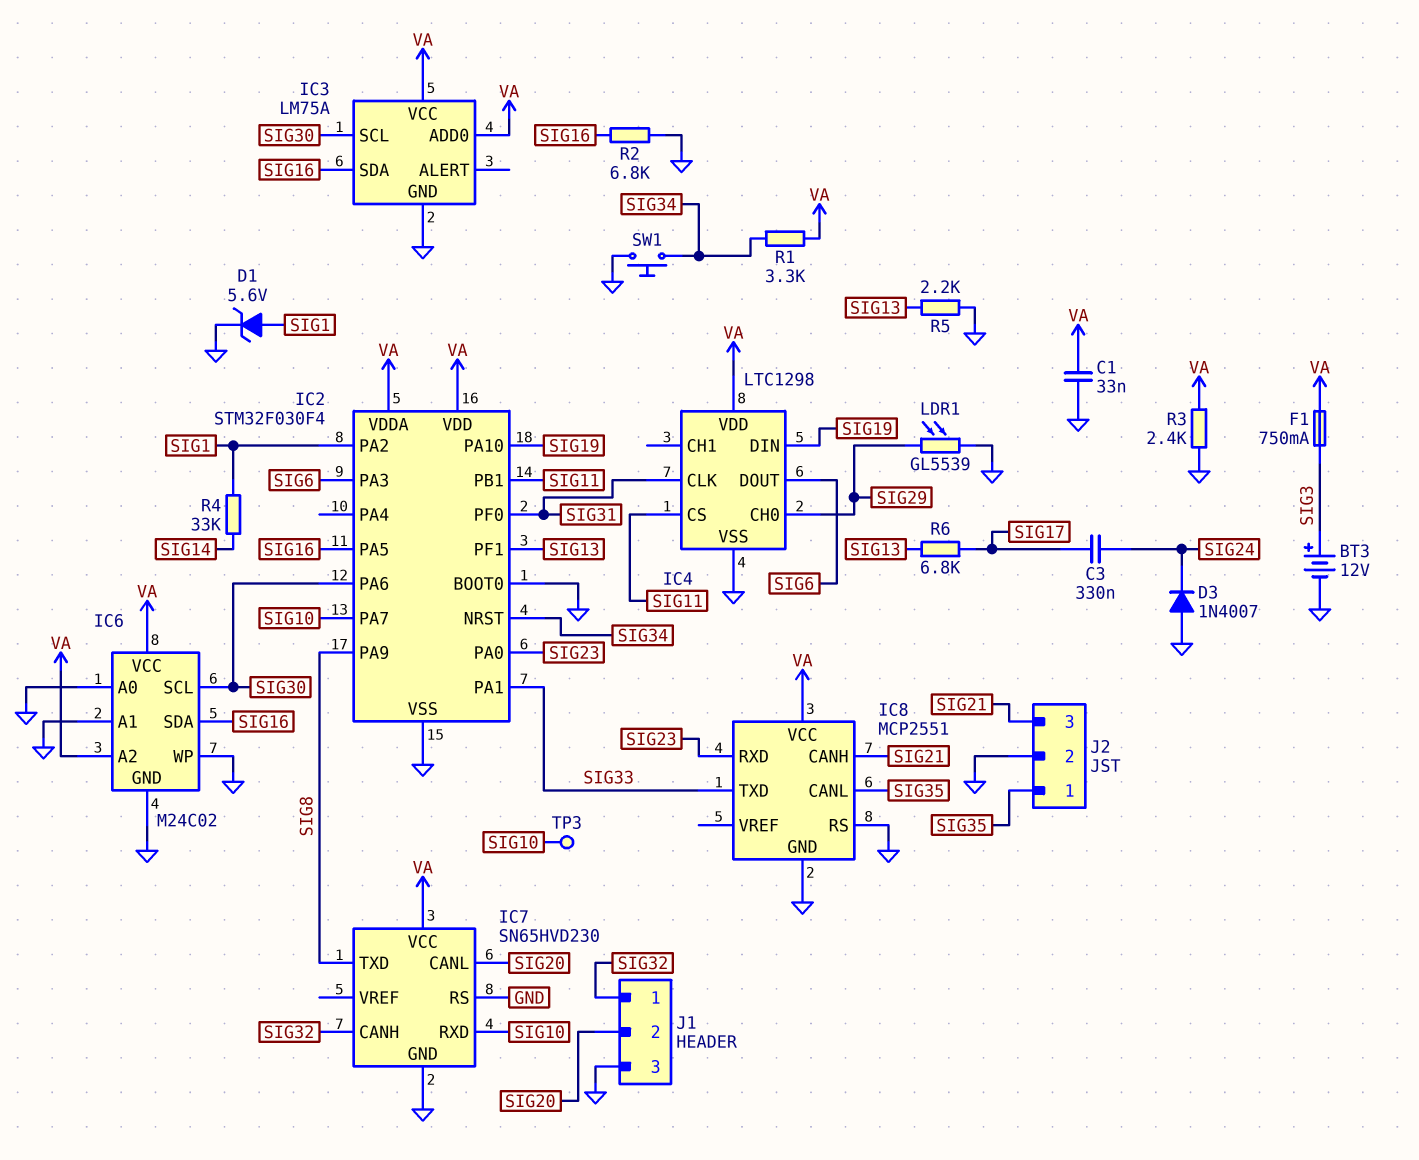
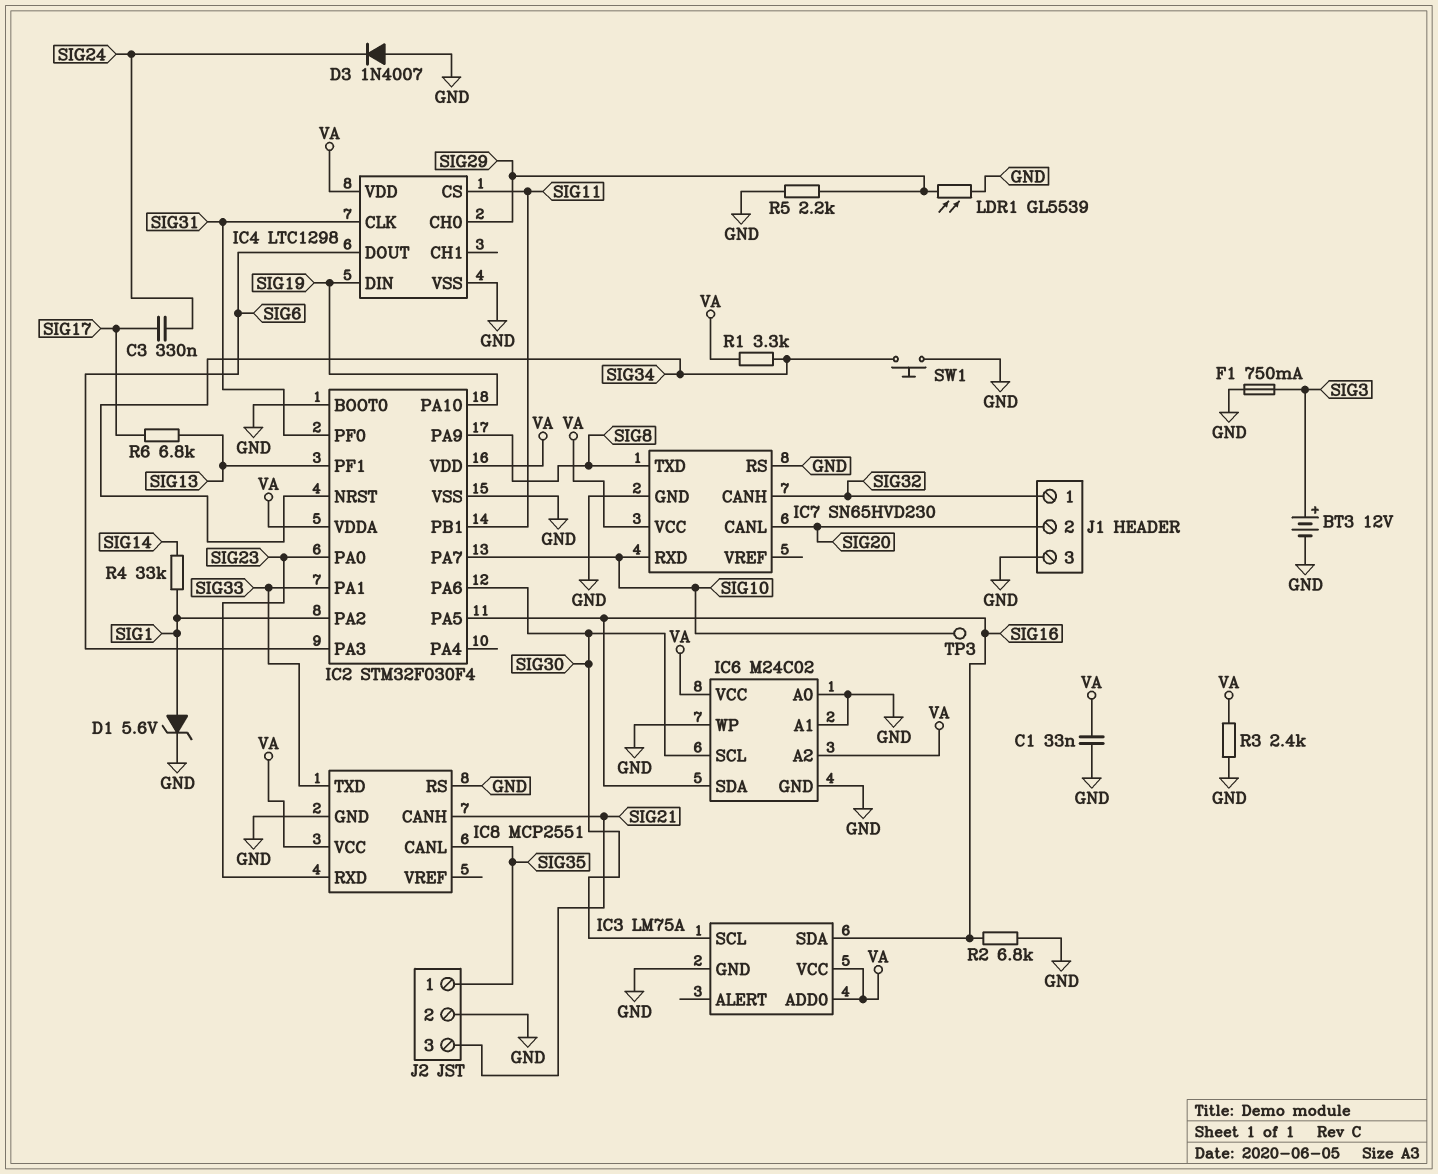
F1: 750mA (SIG3, VA) -> 750mA (GND, SIG3)
R5: 2.2k (GND, SIG13) -> 2.2k (GND, SIG29)

